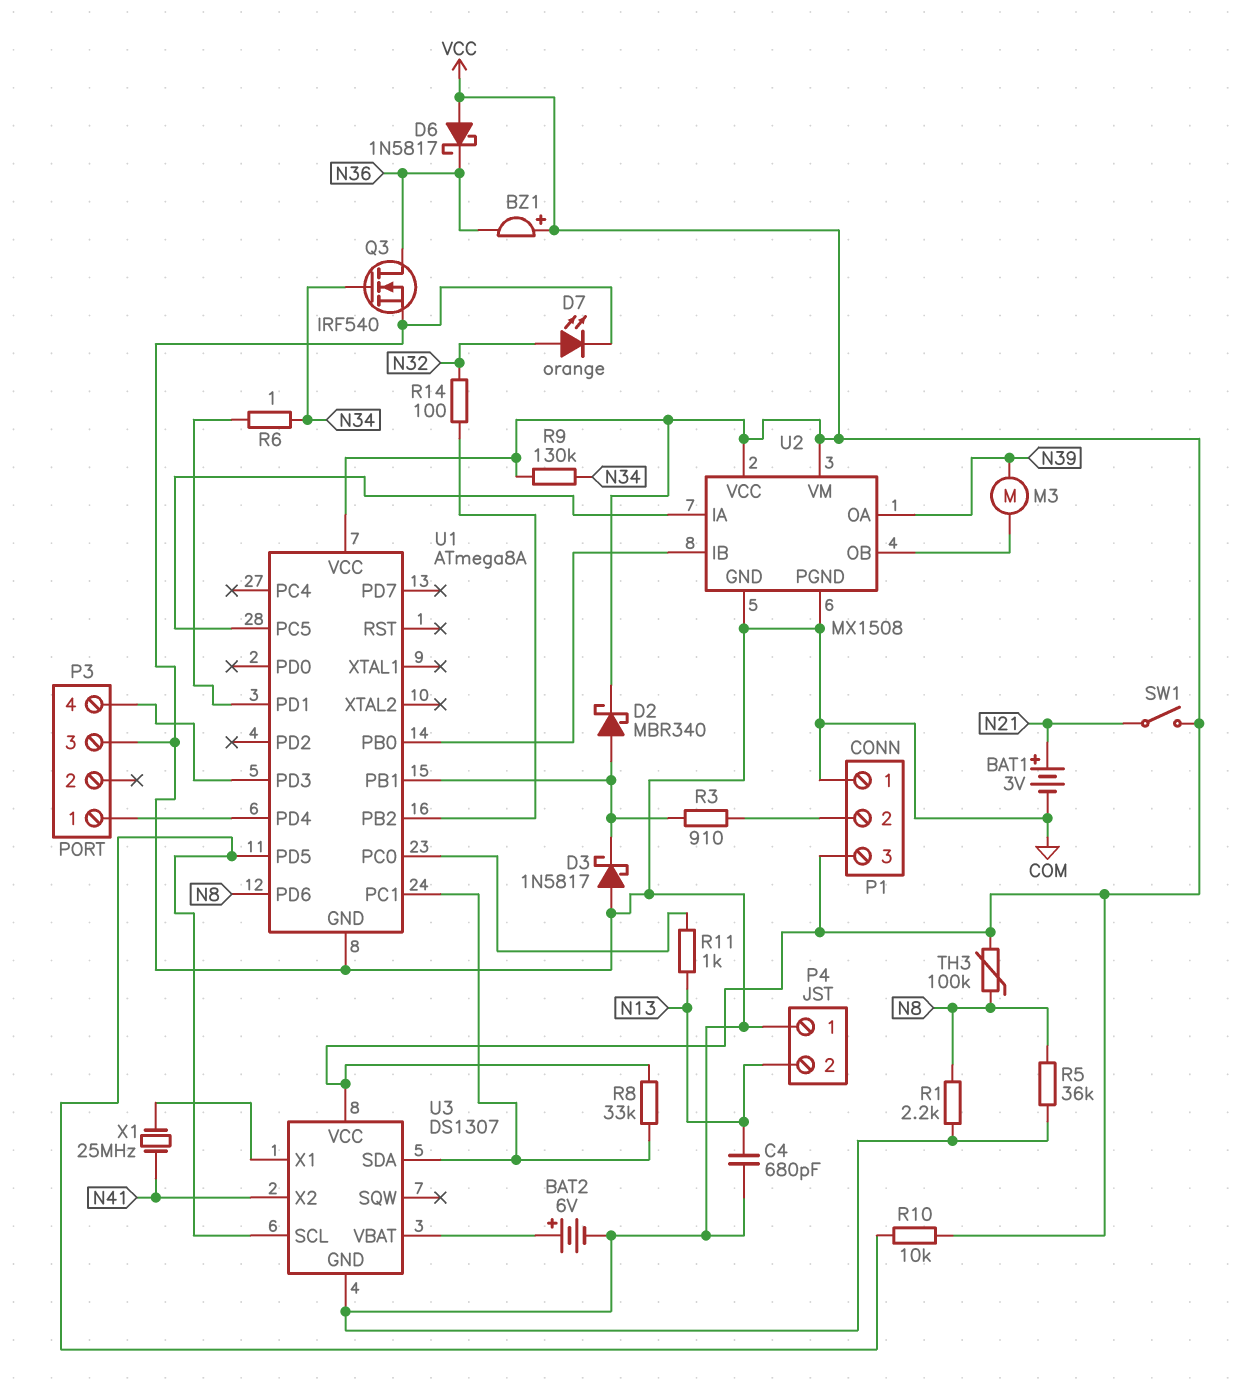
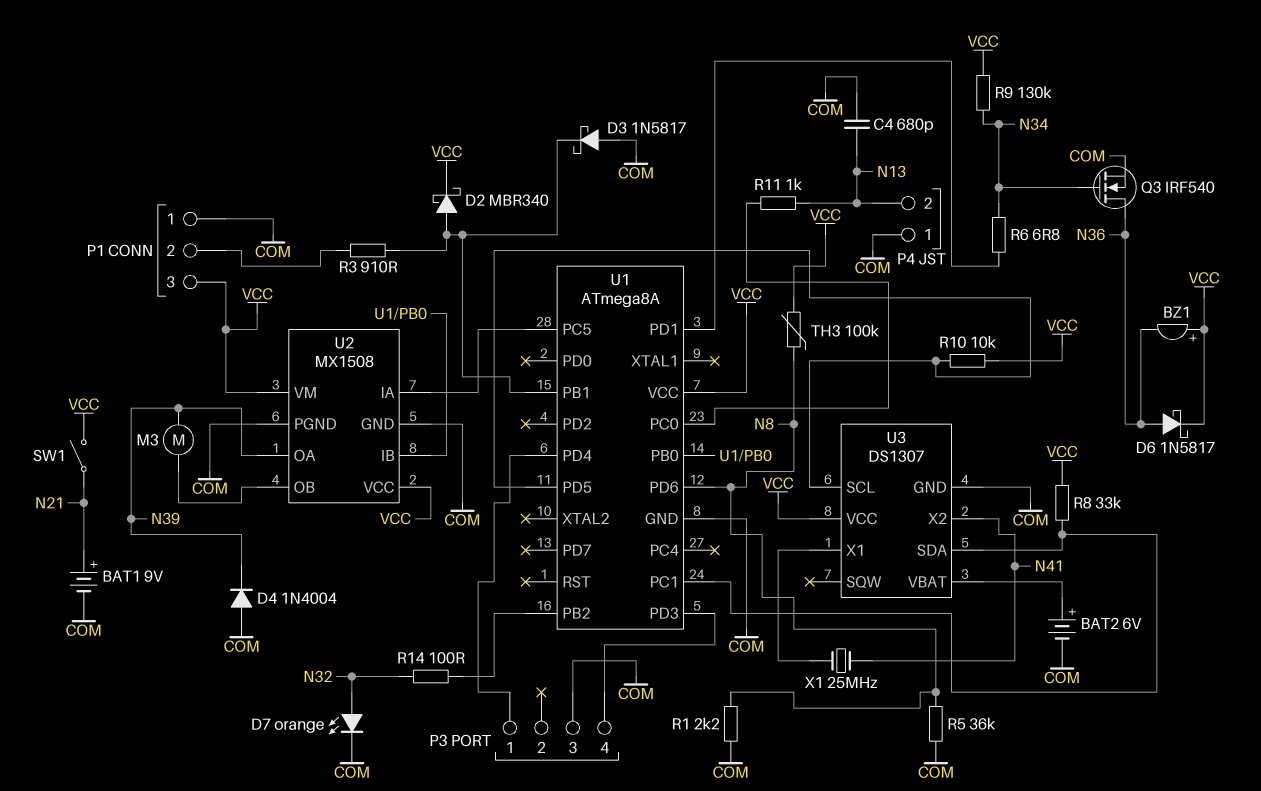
BAT1: 3V (plus N21, minus COM) -> 9V (plus N21, minus COM)
D4: none -> diode 1N4004 (A COM, K N39)
D6: schottky 1N5817 (A VCC, K N36) -> schottky 1N5817 (A N36, K VCC)
R6: 1 (N34, U1/PD1) -> 6.8 (N34, U1/PD1)

